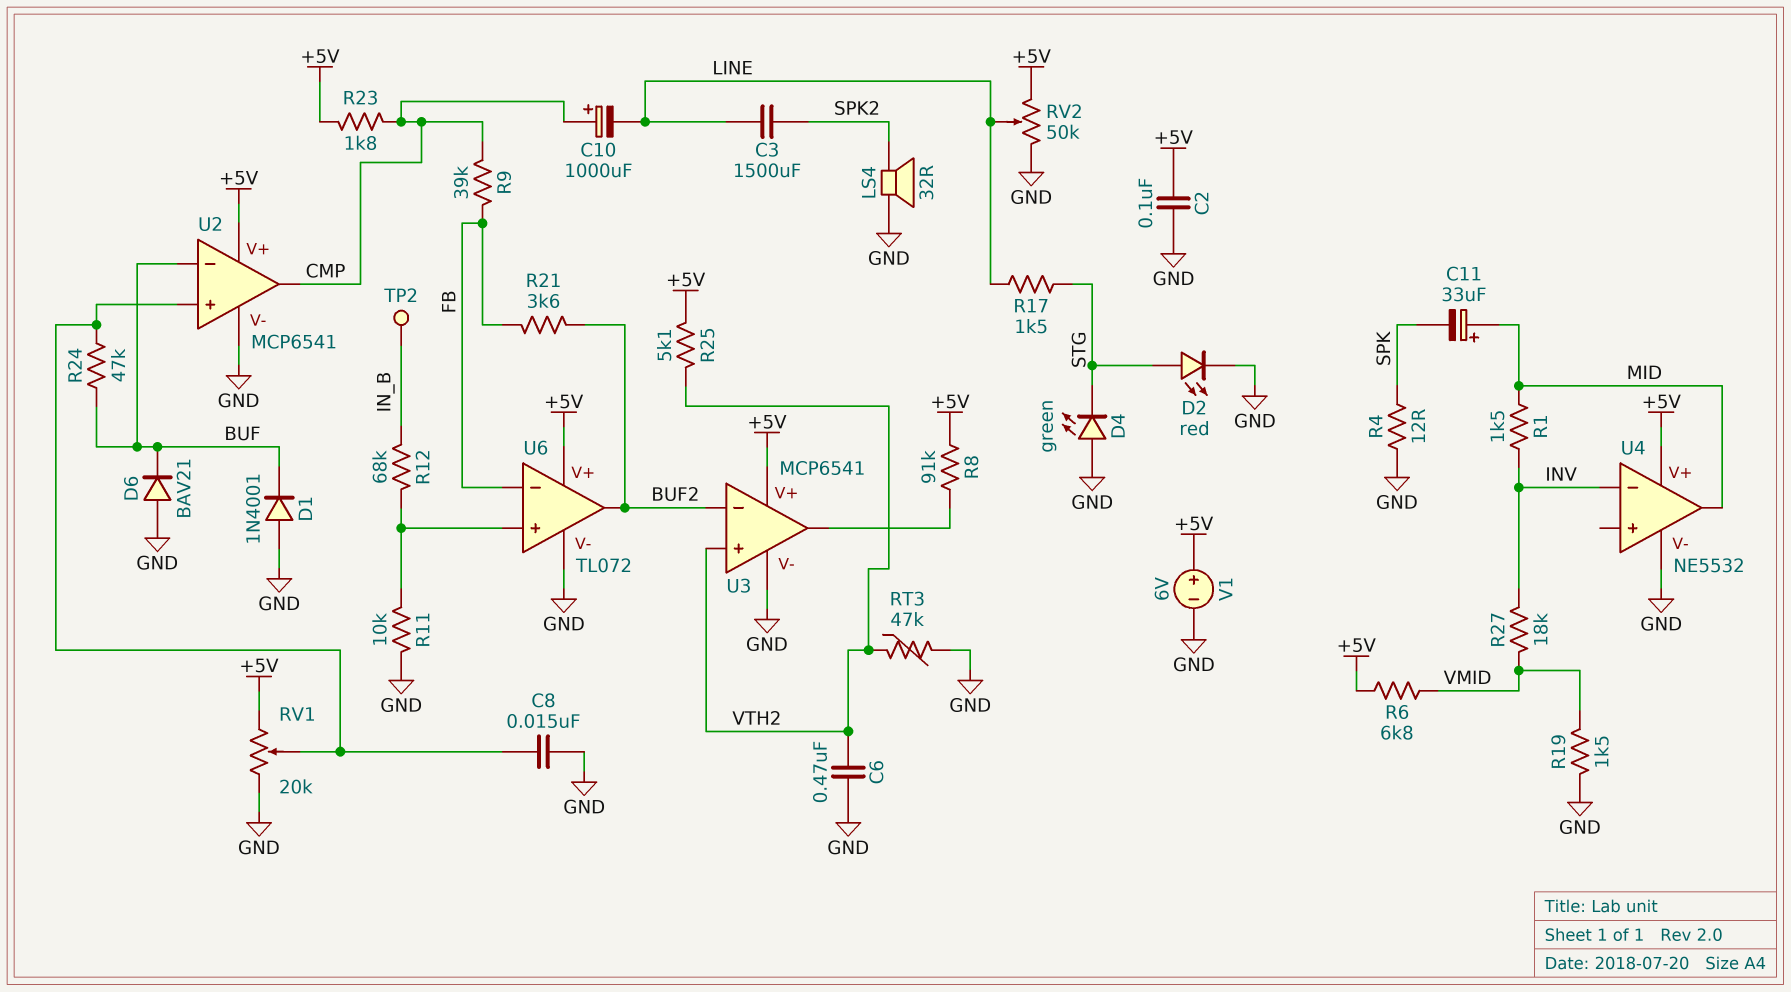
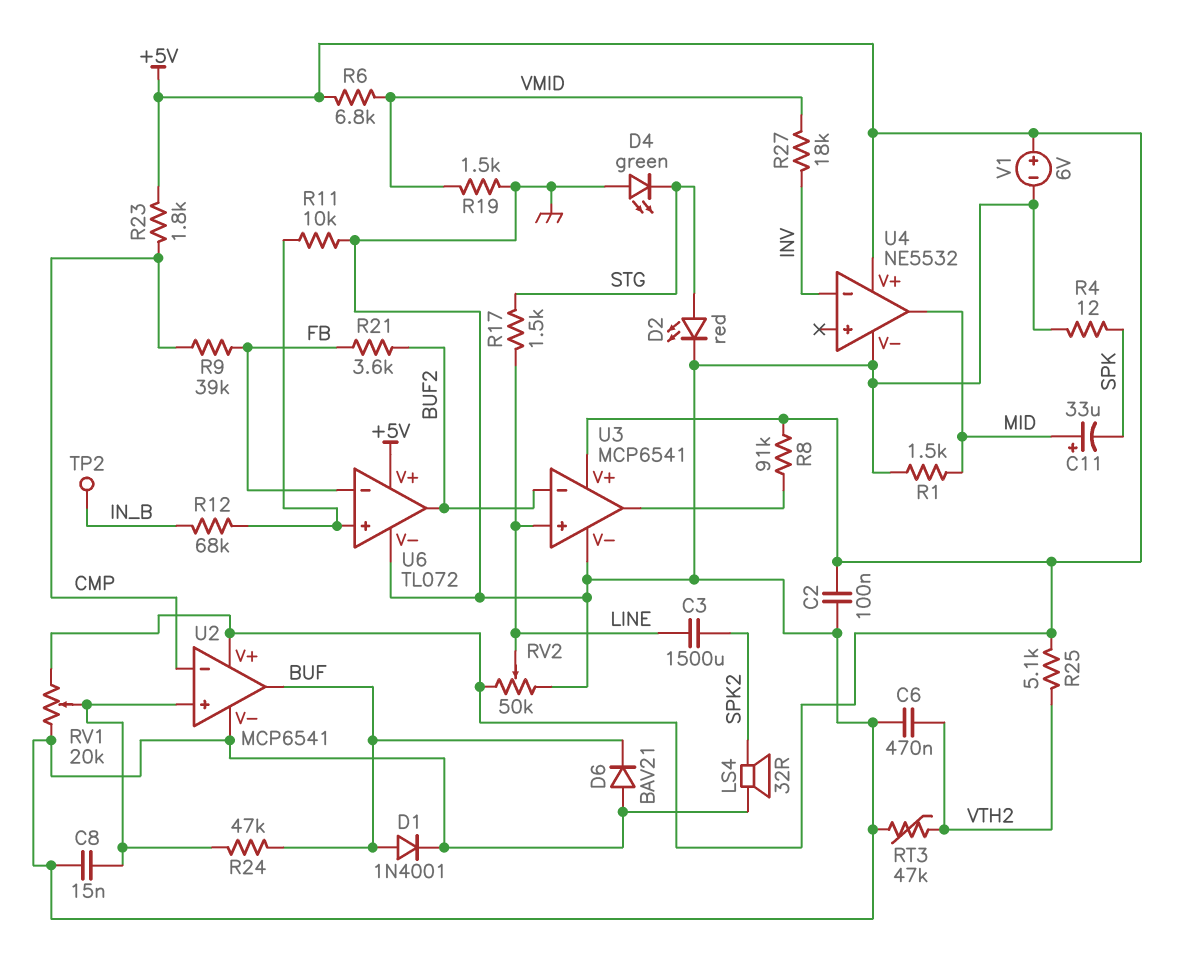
C10: 1000uF (plus CMP, minus LINE) -> none
D1: diode 1N4001 (A GND, K BUF) -> diode 1N4001 (A BUF, K GND)
R1: 1.5k (INV, MID) -> 1.5k (GND, MID)
U2 pin in-: BUF -> CMP
U2 pin out: CMP -> BUF
U3 pin in+: VTH2 -> LINE

